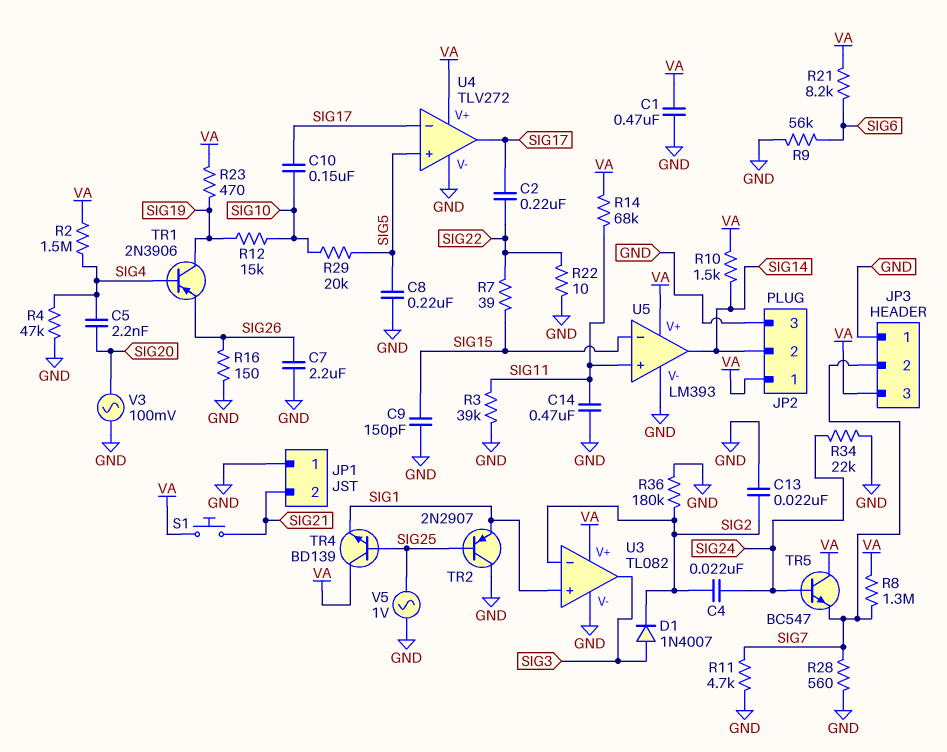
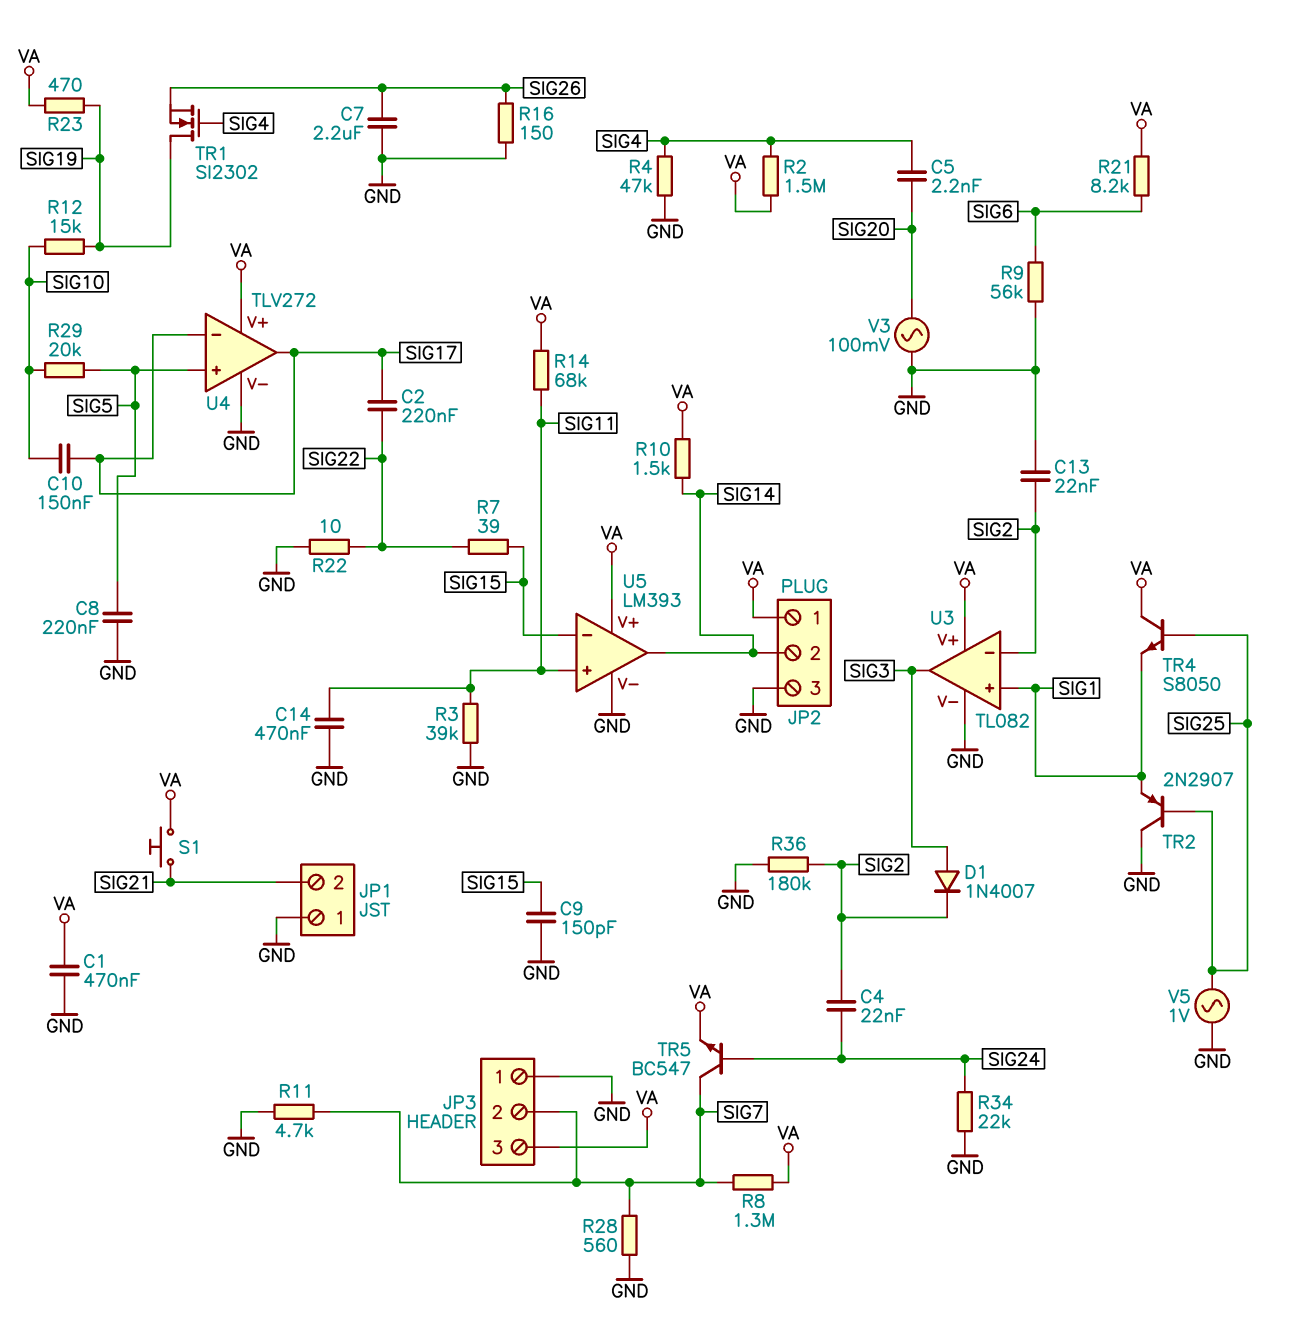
TR1: PNP 2N3906 (B SIG4, C SIG19, E SIG26) -> NMOS SI2302 (G SIG4, D SIG19, S SIG26)
TR4: NPN BD139 (B SIG25, C VA, E SIG1) -> NPN S8050 (B SIG25, C VA, E SIG1)
TR5: NPN BC547 (B SIG24, C VA, E SIG7) -> NPN BC547 (B SIG24, C SIG7, E VA)

